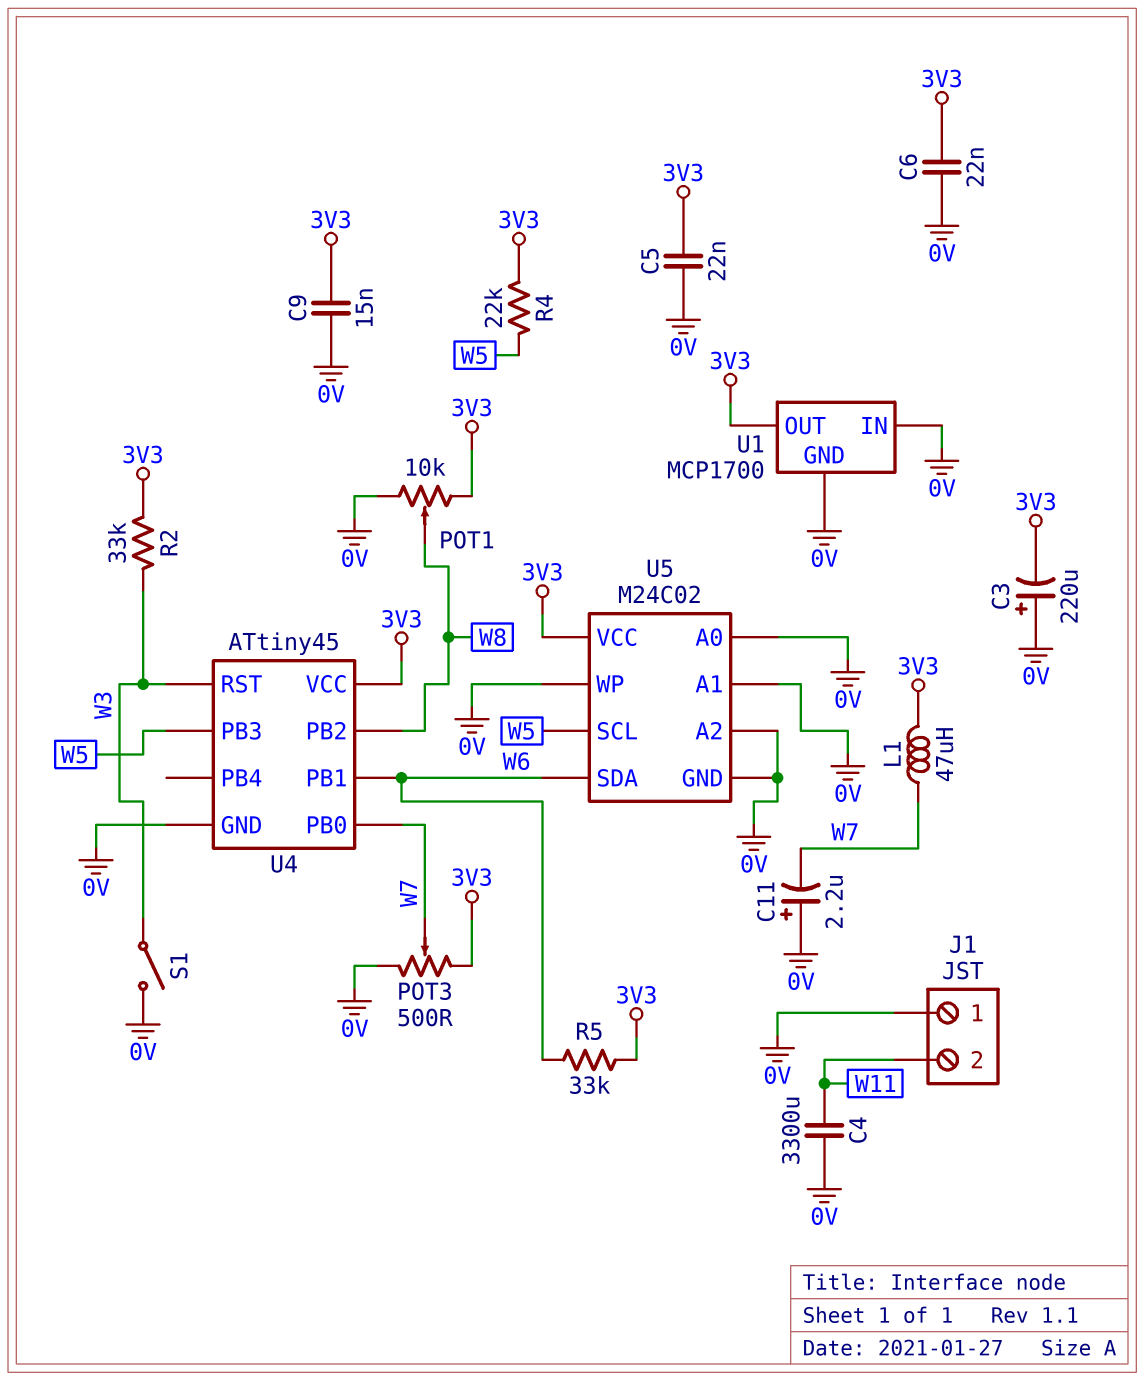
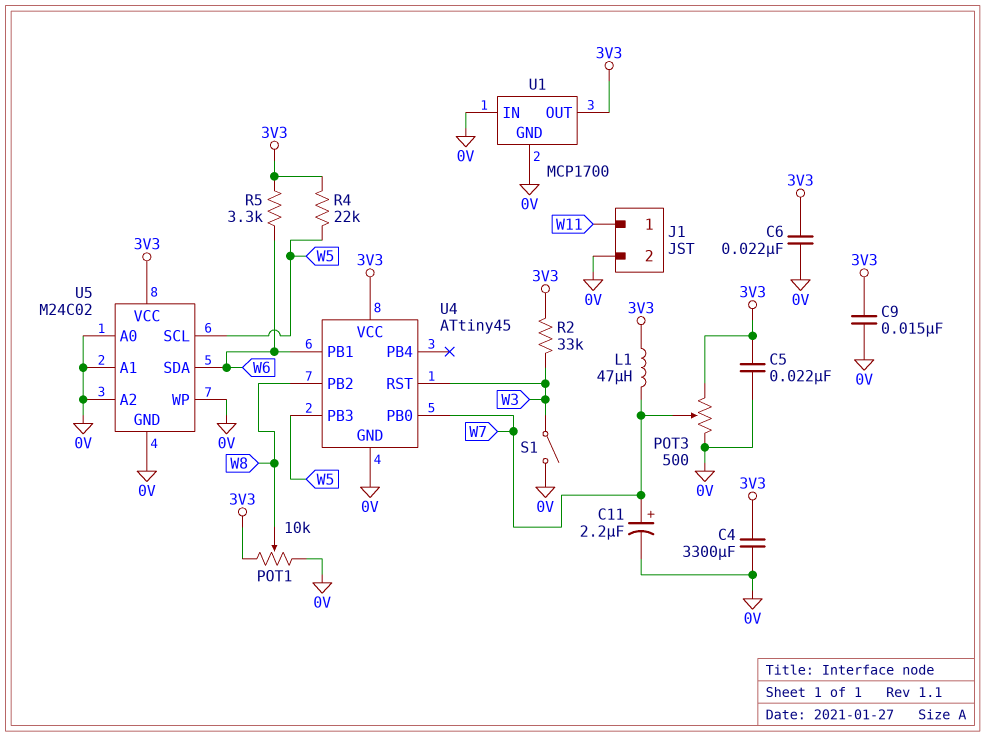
C3: 220uF (plus 0V, minus 3V3) -> none
C4: 3300uF (0V, W11) -> 3300uF (0V, 3V3)
C11: 2.2uF (plus 0V, minus W7) -> 2.2uF (plus W7, minus 0V)
J1 pin 1: 0V -> W11
J1 pin 2: W11 -> 0V
R5: 33k (3V3, W6) -> 3.3k (3V3, W6)

